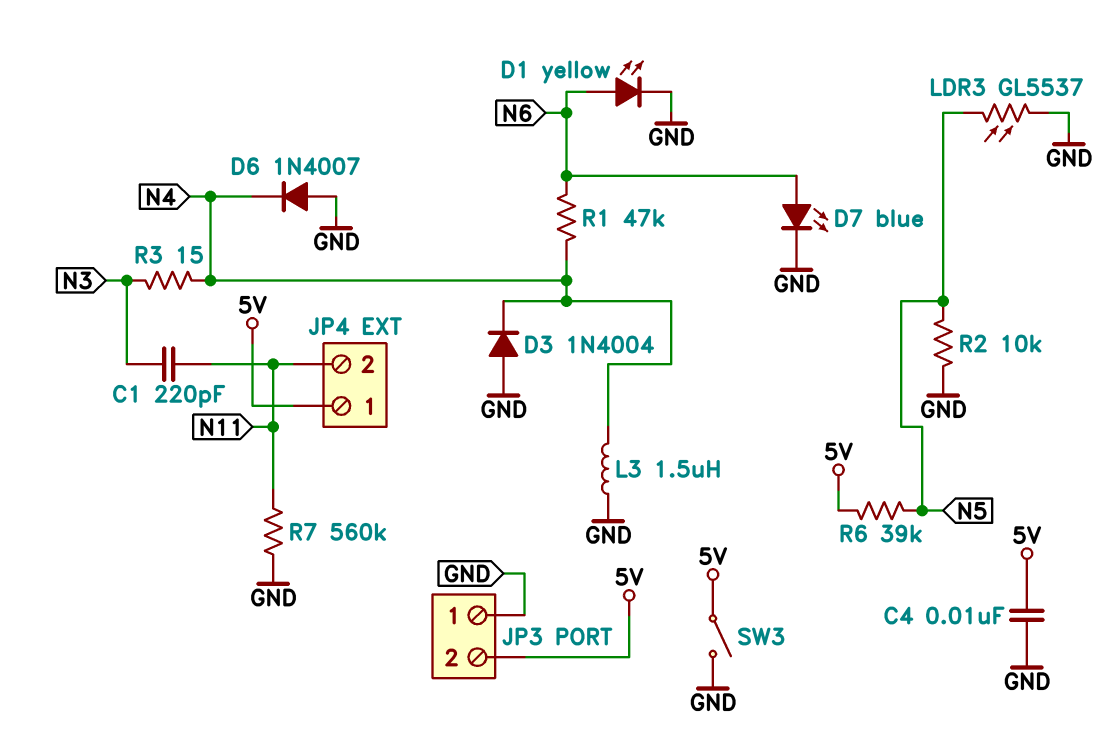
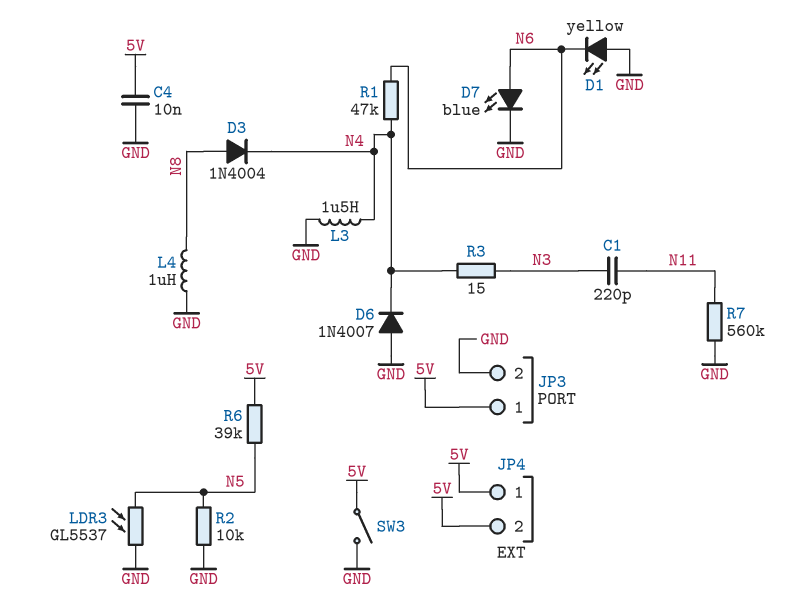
D1: LED yellow (A N6, K GND) -> LED yellow (A GND, K N6)
D3: diode 1N4004 (A GND, K N4) -> diode 1N4004 (A N8, K N4)
JP3 pin 1: GND -> 5V
JP3 pin 2: 5V -> GND
JP4 pin 2: N11 -> 5V
L4: none -> 1uH (GND, N8)

